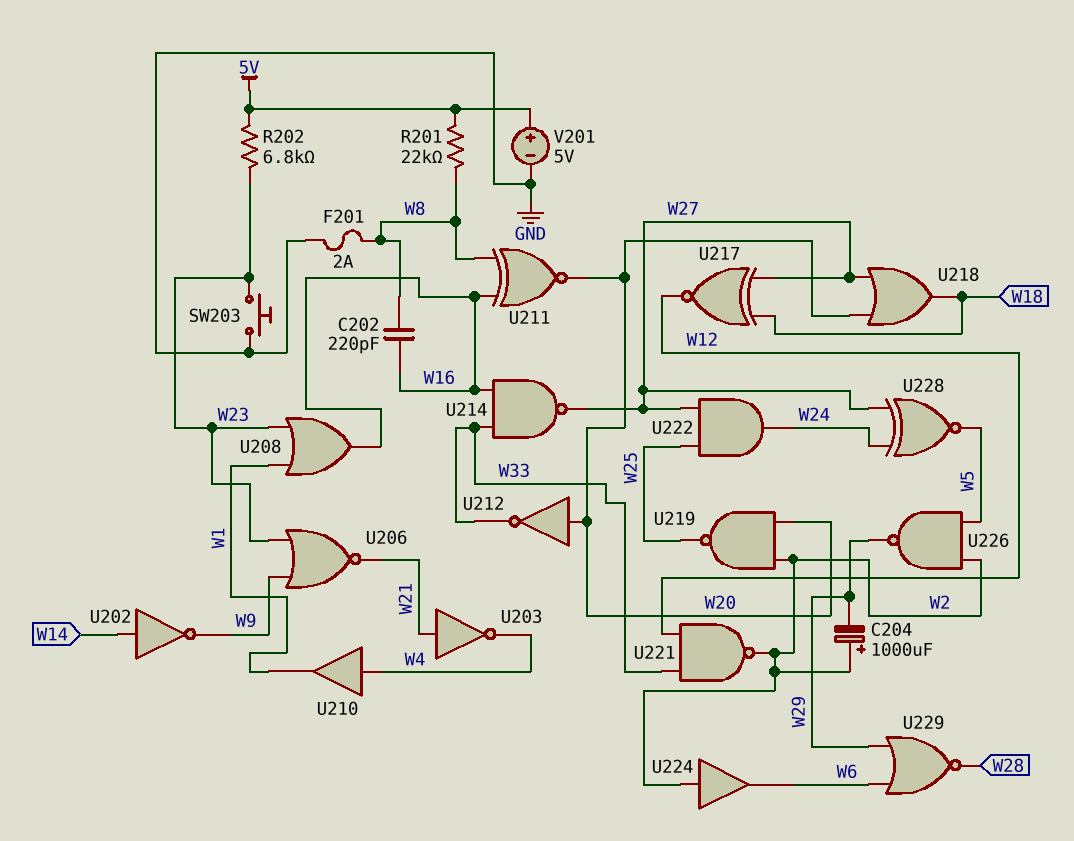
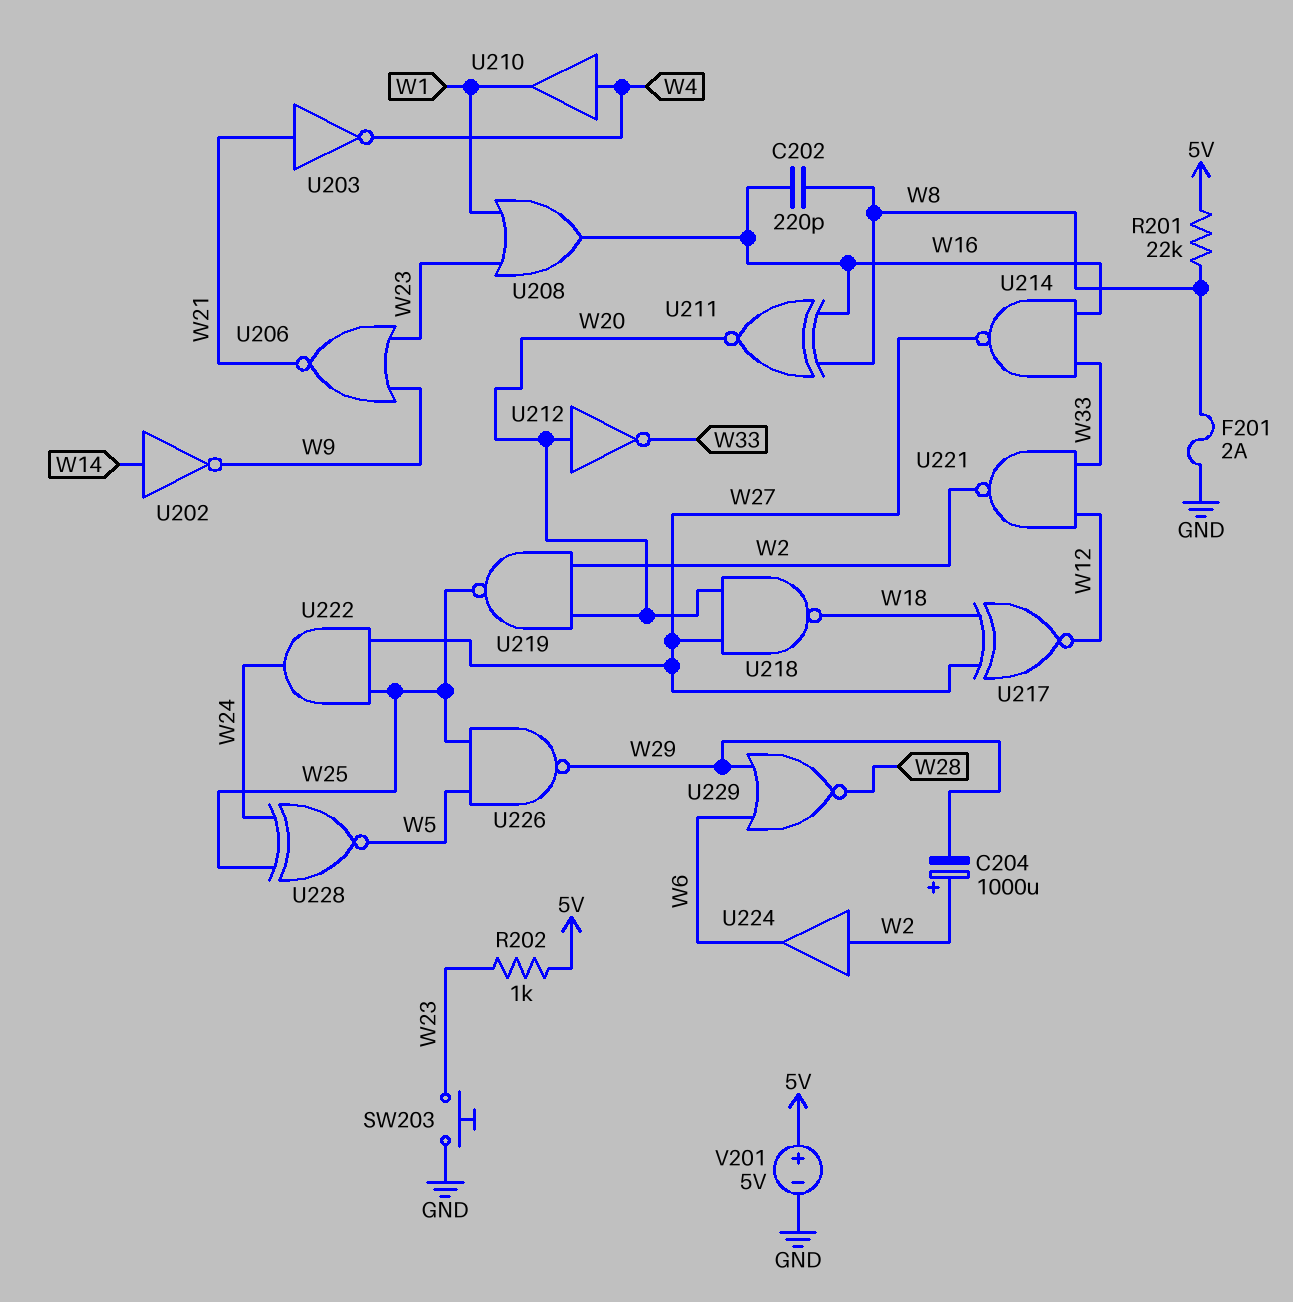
R202: 6.8k (5V, W23) -> 1k (5V, W23)
U218: OR (in W20, in W27, out W18) -> NAND (in W20, in W27, out W18)
U226: NAND (in W2, in W5, out W29) -> NAND (in W5, in W25, out W29)
U228: XNOR (in W24, in W27, out W5) -> XNOR (in W24, in W25, out W5)

